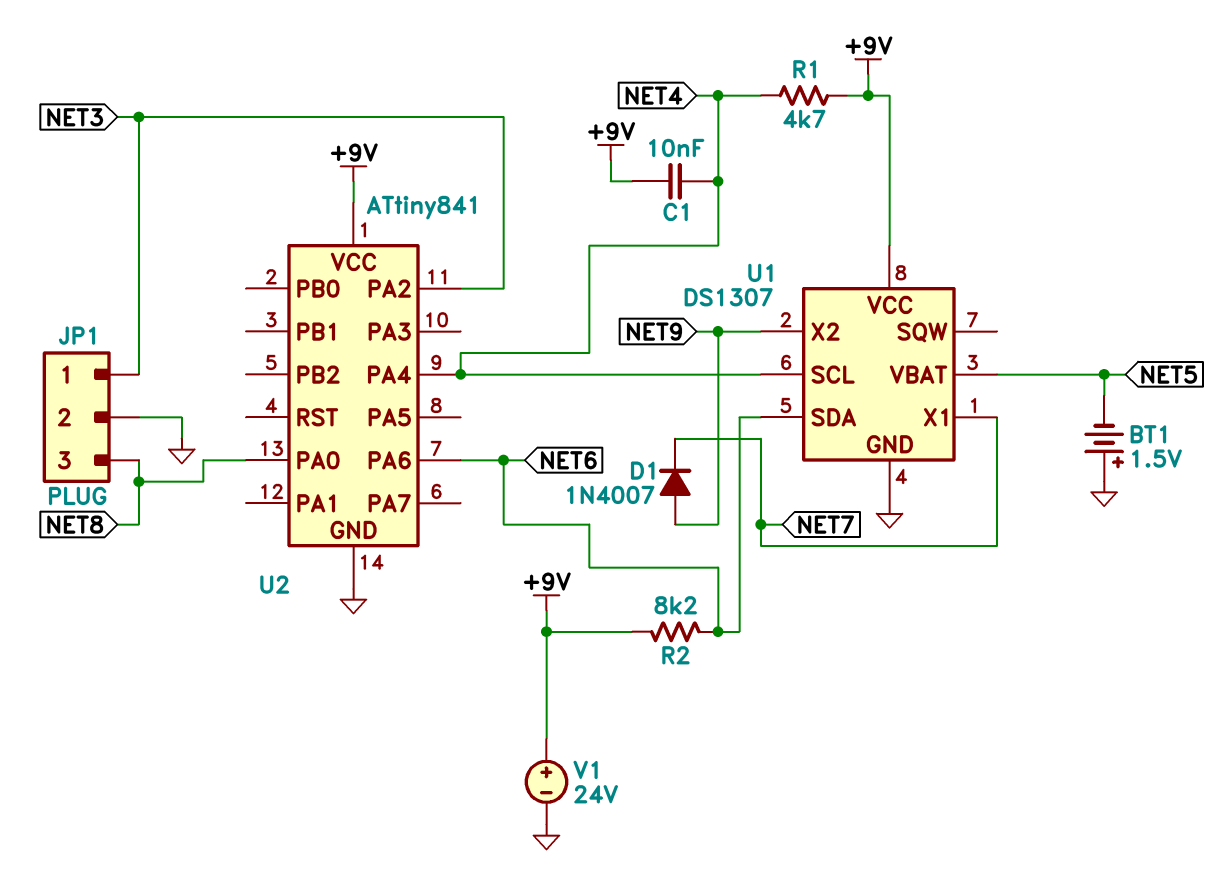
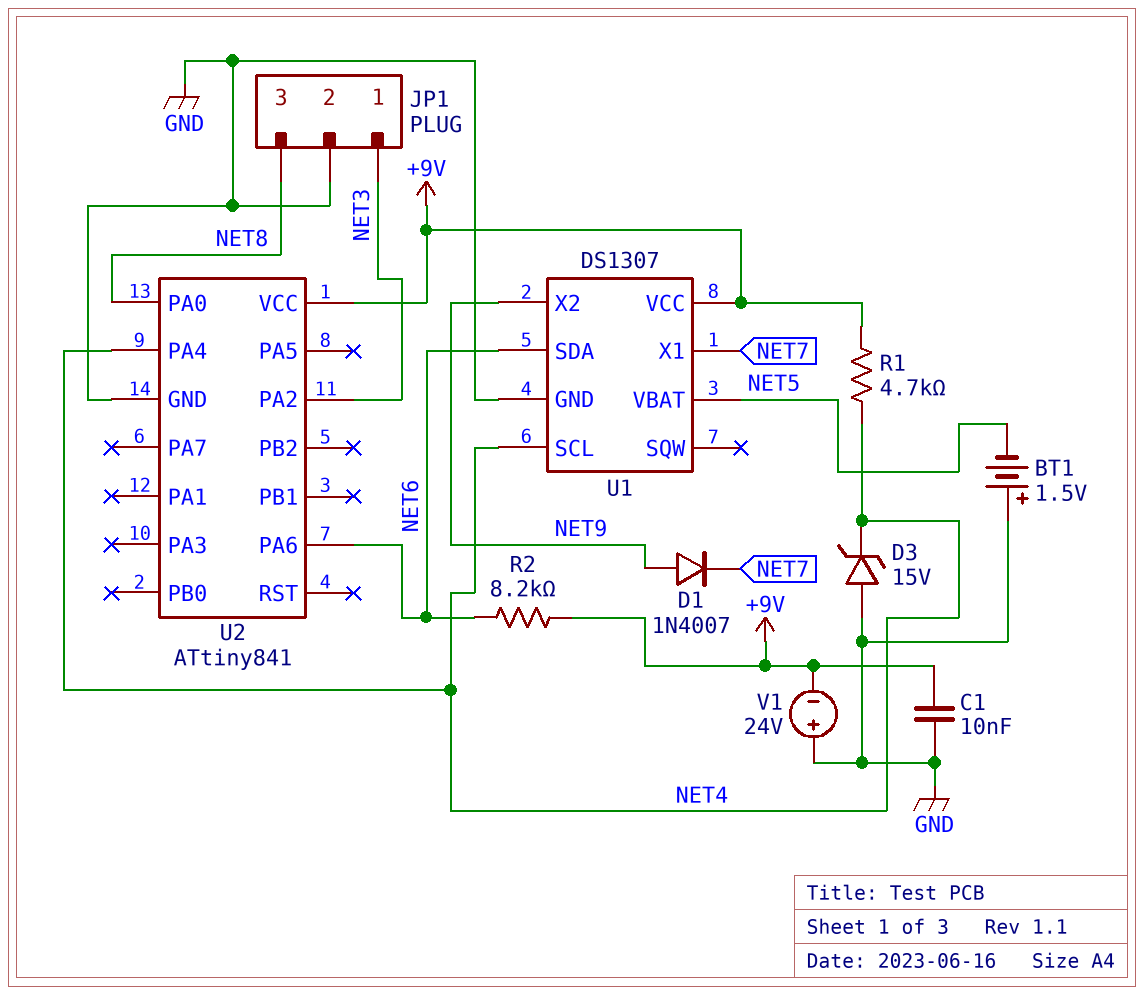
C1: 10nF (+9V, NET4) -> 10nF (+9V, GND)
D3: none -> zener 15V (A GND, K NET4)
V1: 24V (plus +9V, minus GND) -> 24V (plus GND, minus +9V)

